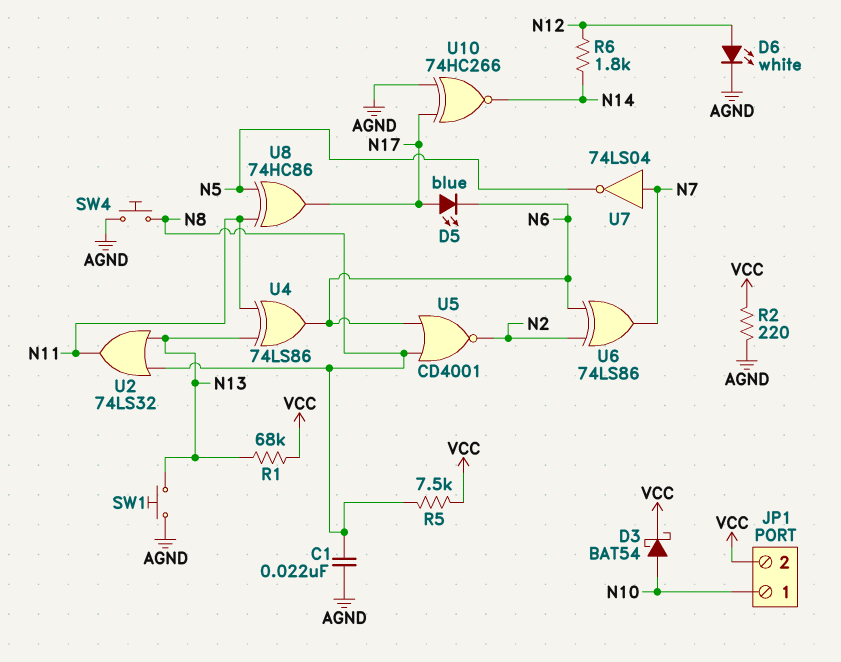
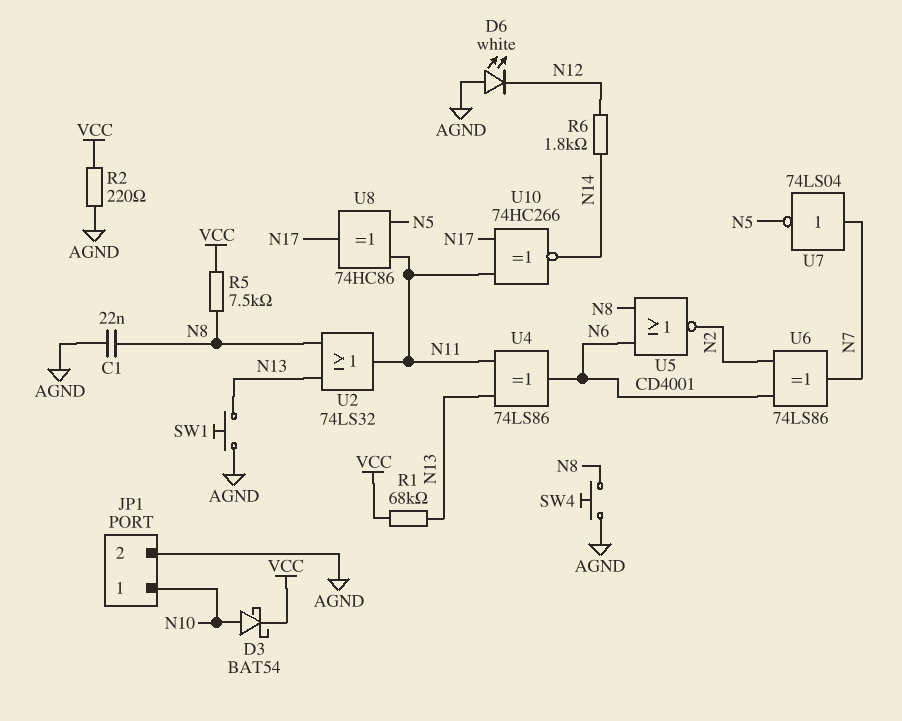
D5: LED blue (A N17, K N6) -> none
D6: LED white (A N12, K AGND) -> LED white (A AGND, K N12)
JP1 pin 2: VCC -> AGND
U10: XNOR 74HC266 (in AGND, in N17, out N14) -> XNOR 74HC266 (in N11, in N17, out N14)

